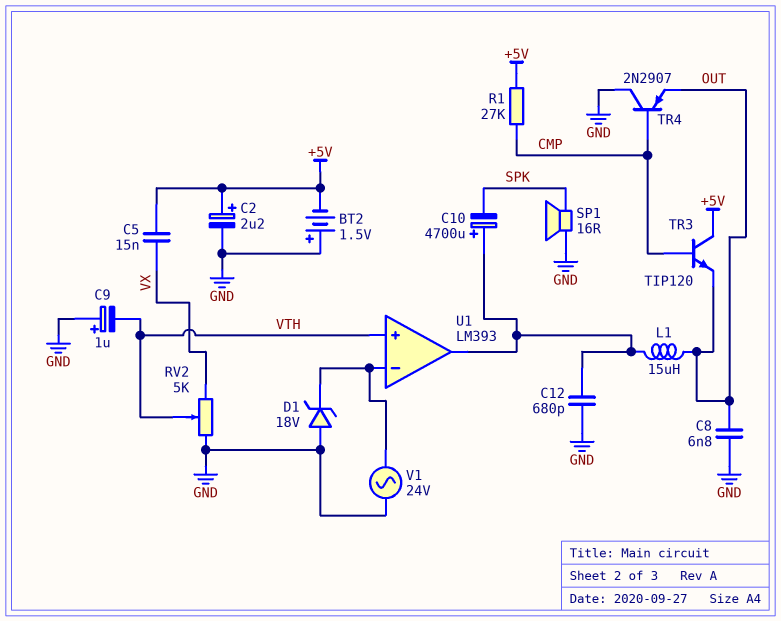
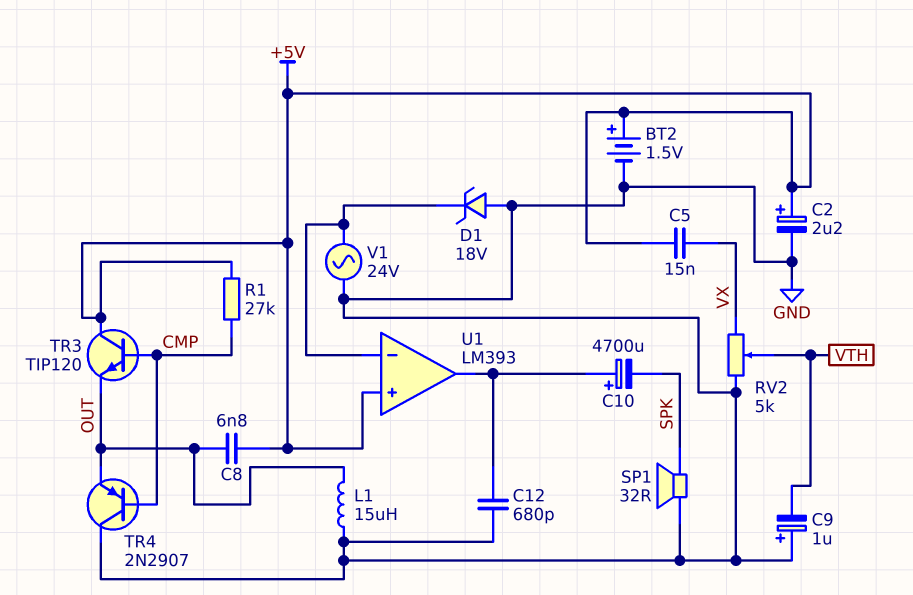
BT2: 1.5V (plus GND, minus +5V) -> 1.5V (plus +5V, minus GND)
C8: 6.8nF (GND, OUT) -> 6.8nF (+5V, OUT)
L1: 15uH (OUT, U1/out) -> 15uH (GND, OUT)
SP1: speaker 16R (GND, SPK) -> speaker 32R (GND, SPK)
U1 pin in+: VTH -> +5V

